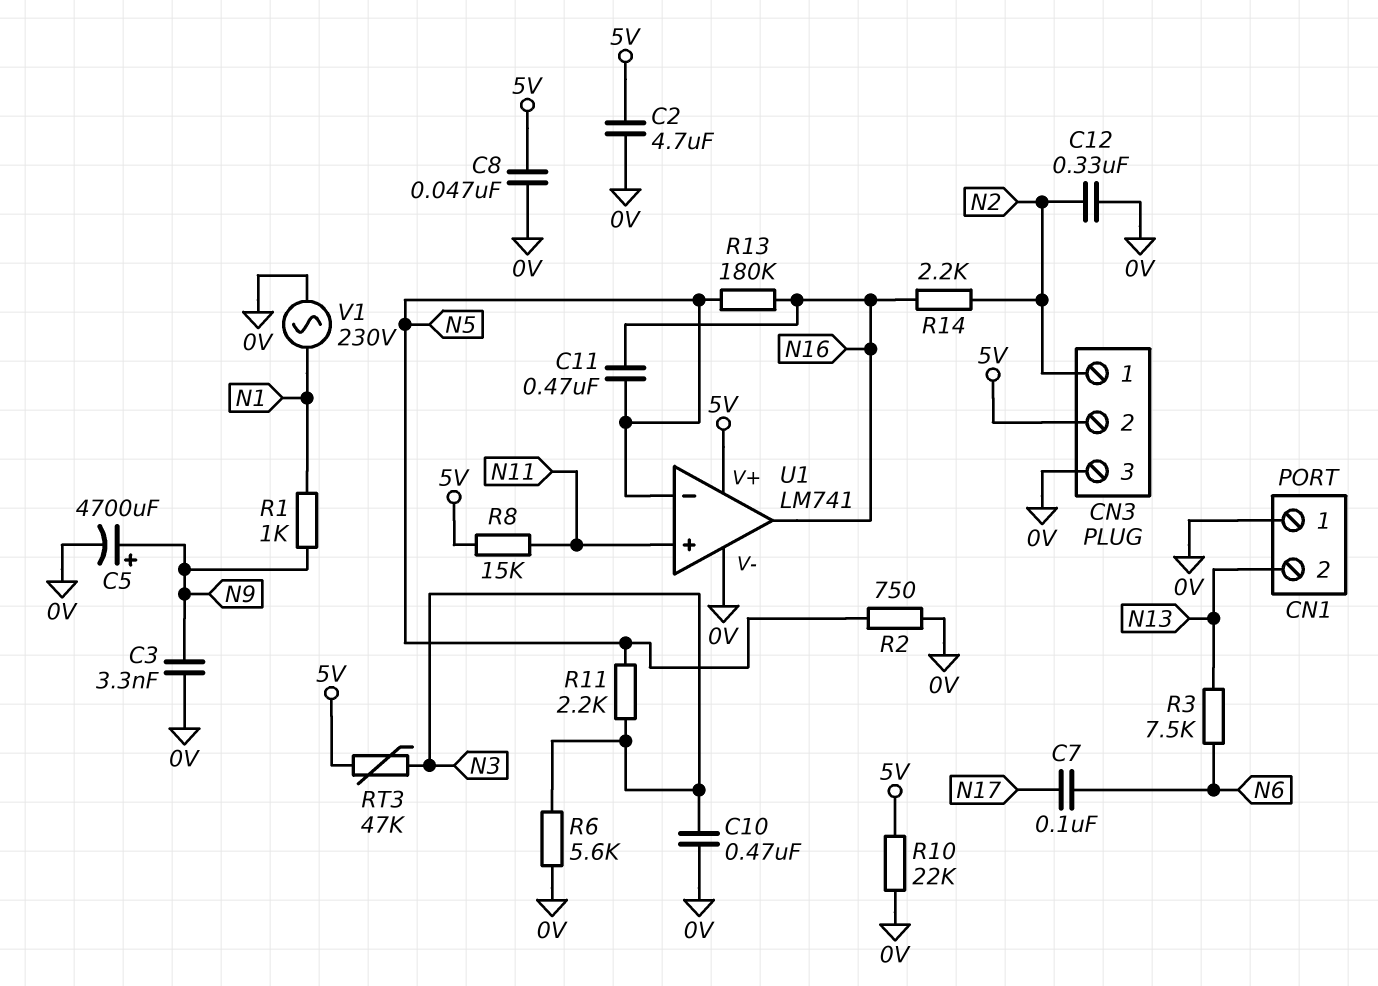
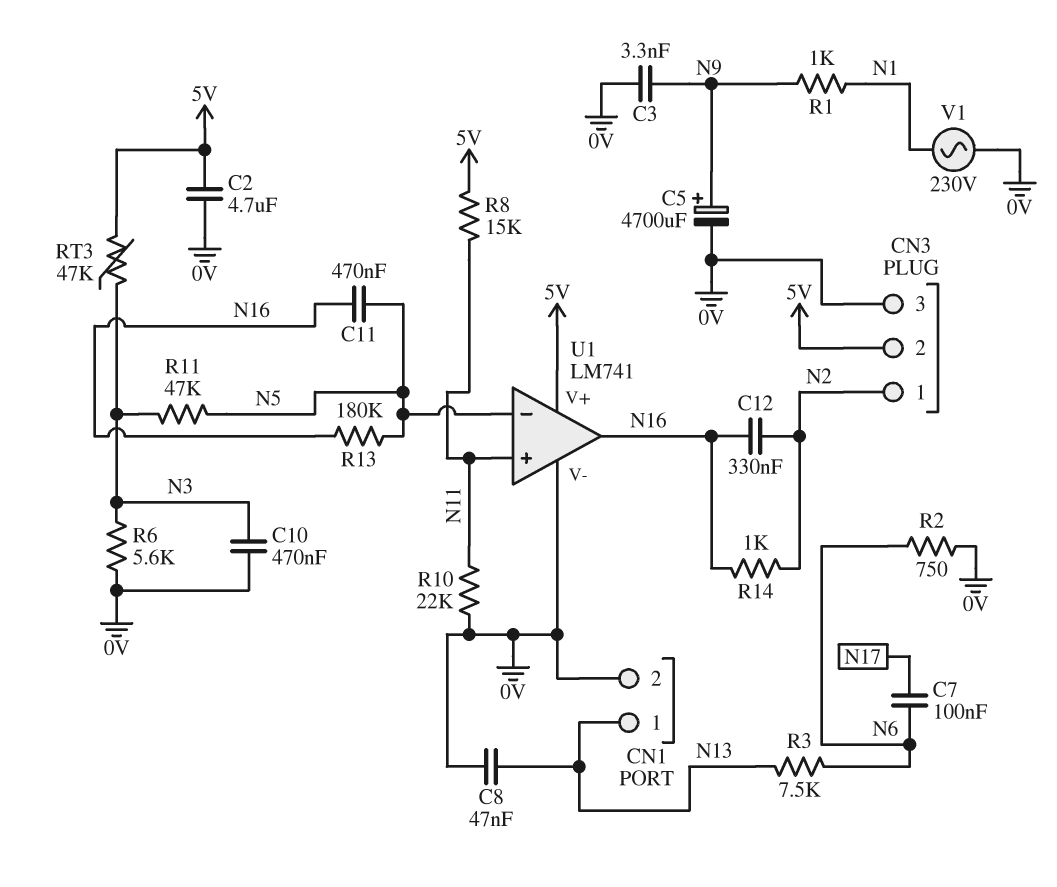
C8: 47nF (0V, 5V) -> 47nF (0V, N13)
C12: 330nF (0V, N2) -> 330nF (N2, N16)
CN1 pin 1: 0V -> N13
CN1 pin 2: N13 -> 0V
R2: 750 (0V, N5) -> 750 (0V, N6)
R10: 22k (0V, 5V) -> 22k (0V, N11)
R11: 2.2k (N3, N5) -> 47k (N3, N5)
R14: 2.2k (N2, N16) -> 1k (N2, N16)

